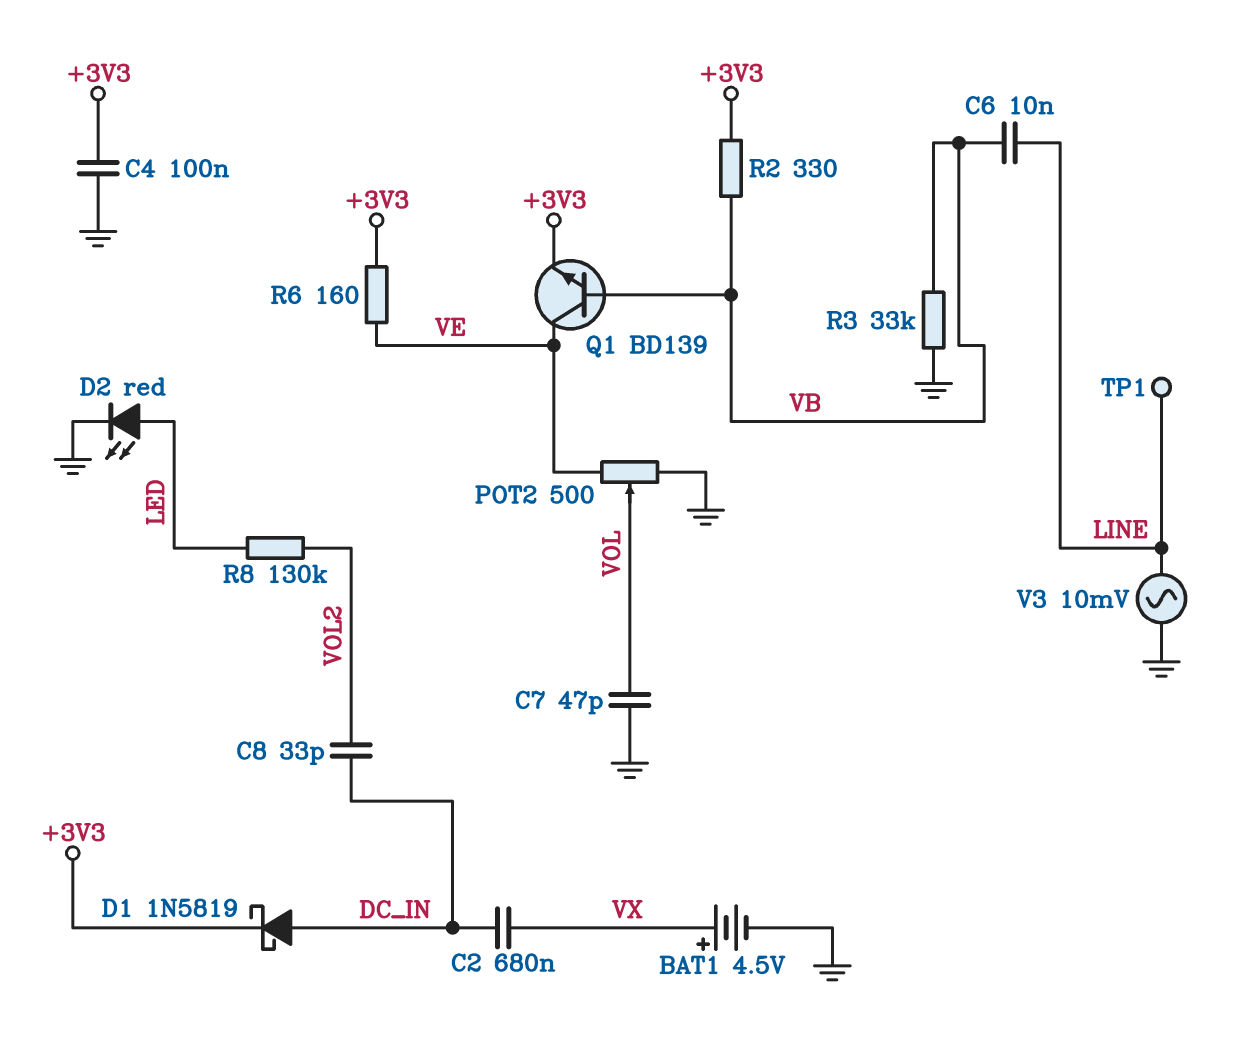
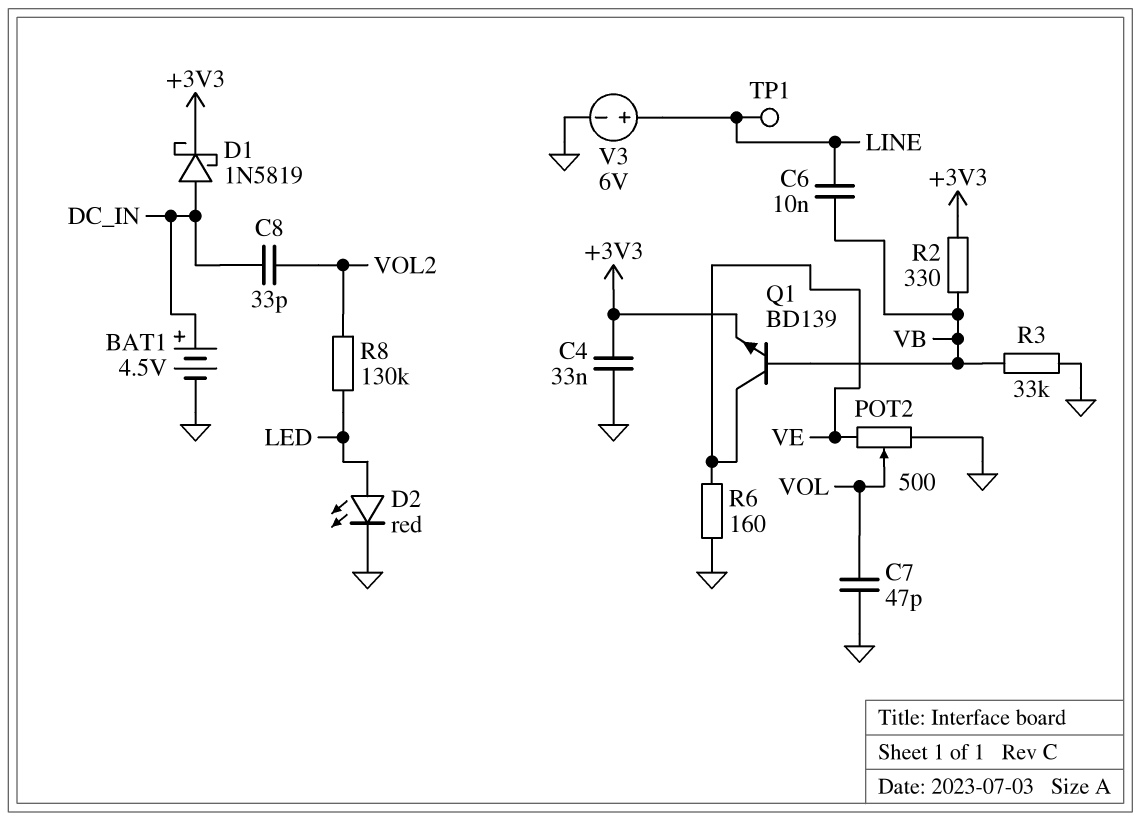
BAT1: 4.5V (plus VX, minus GND) -> 4.5V (plus DC_IN, minus GND)
C2: 680nF (DC_IN, VX) -> none
C4: 100nF (+3V3, GND) -> 33nF (+3V3, GND)
R6: 160 (+3V3, VE) -> 160 (GND, VE)
V3: AC 10mV (GND, LINE) -> 6V (plus LINE, minus GND)

